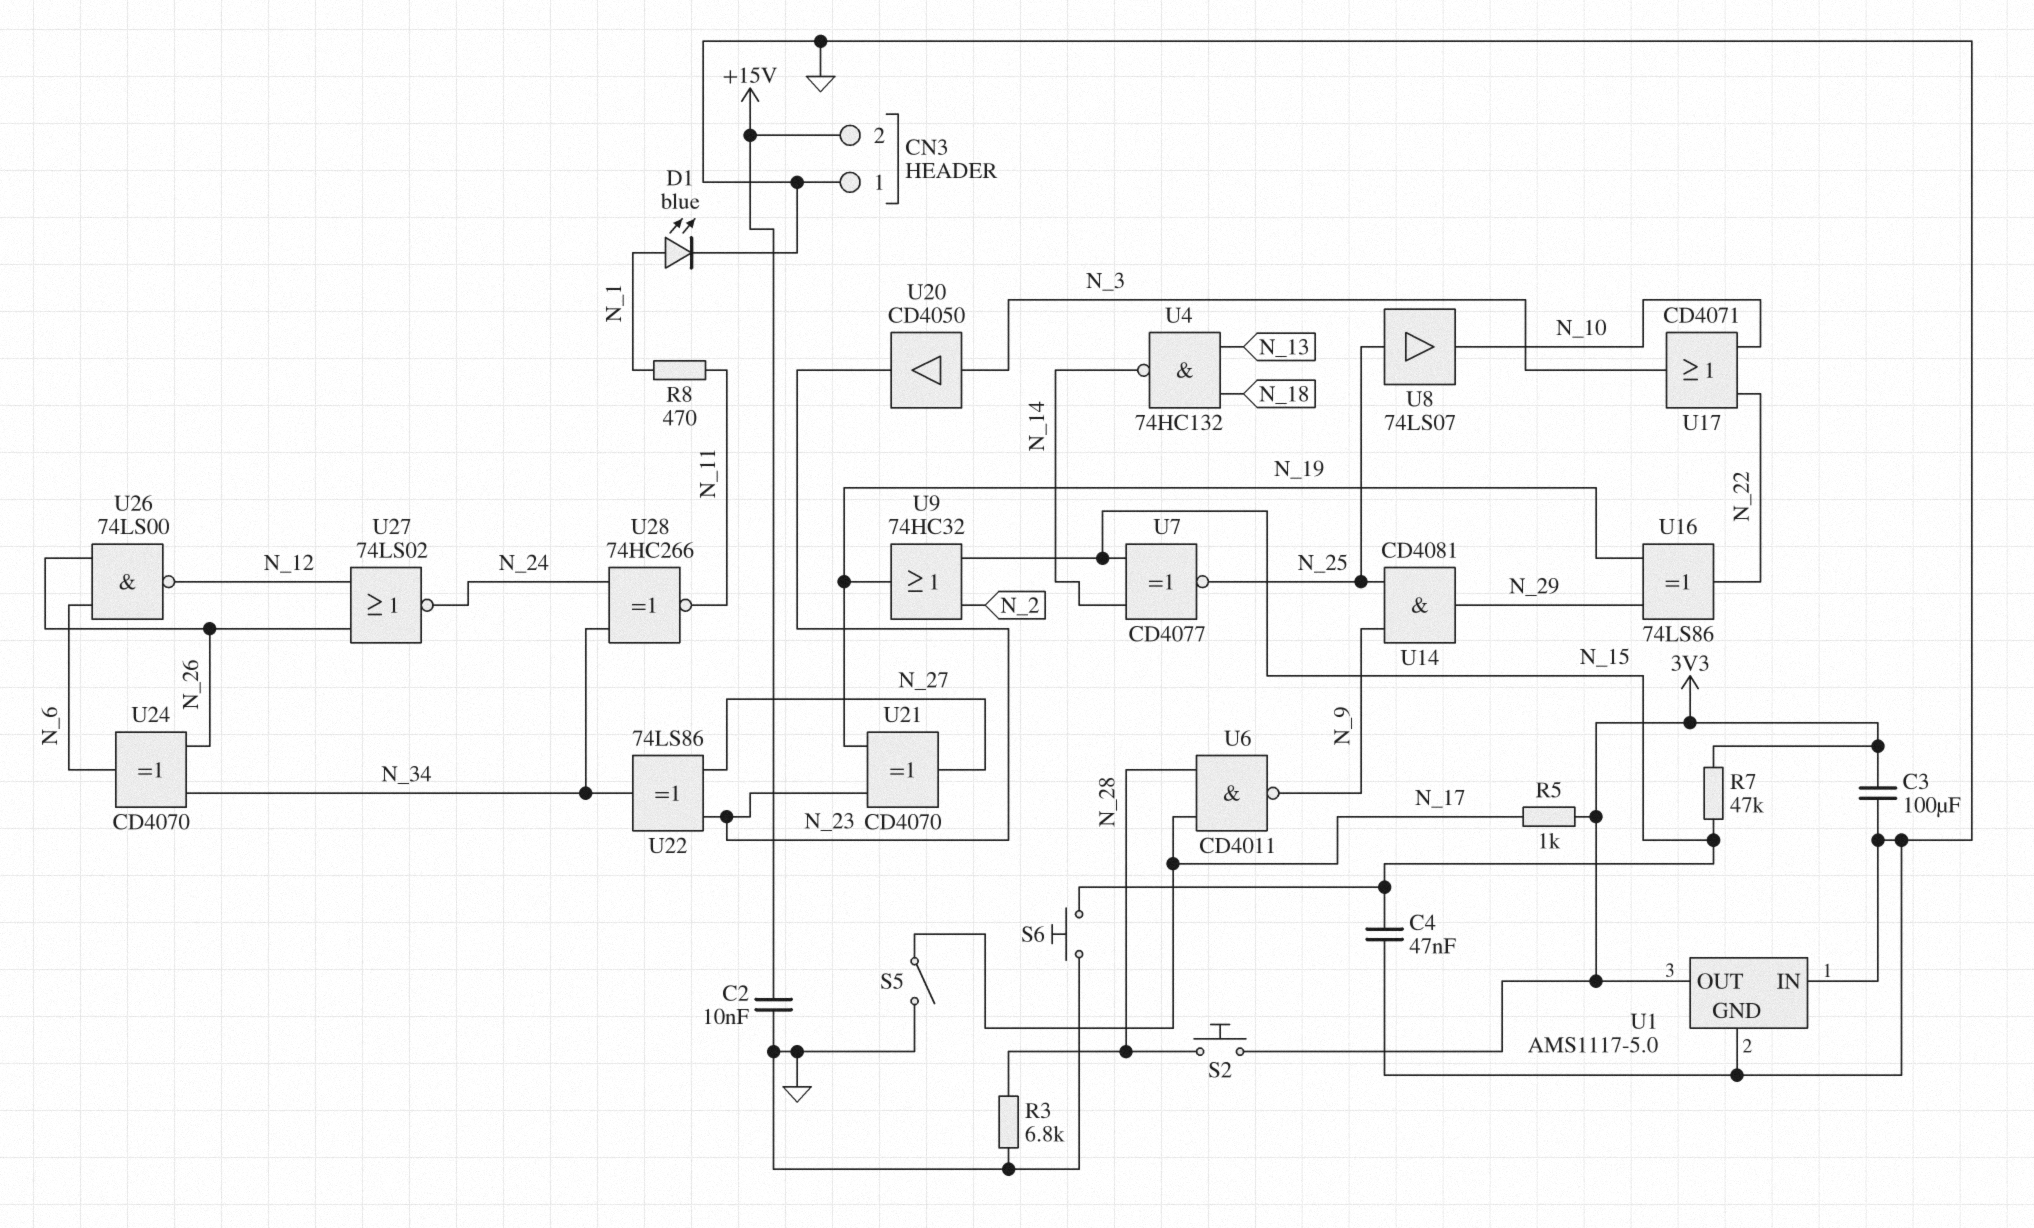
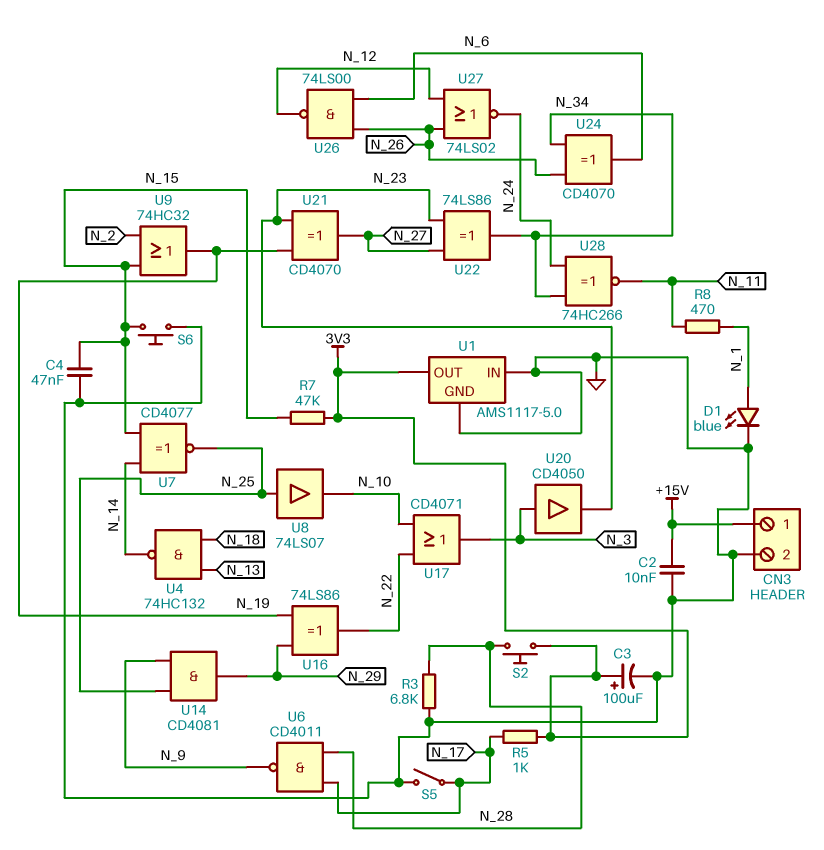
C3: 100uF (3V3, GND) -> 100uF (plus 3V3, minus GND)
CN3 pin 1: GND -> +15V
CN3 pin 2: +15V -> GND

